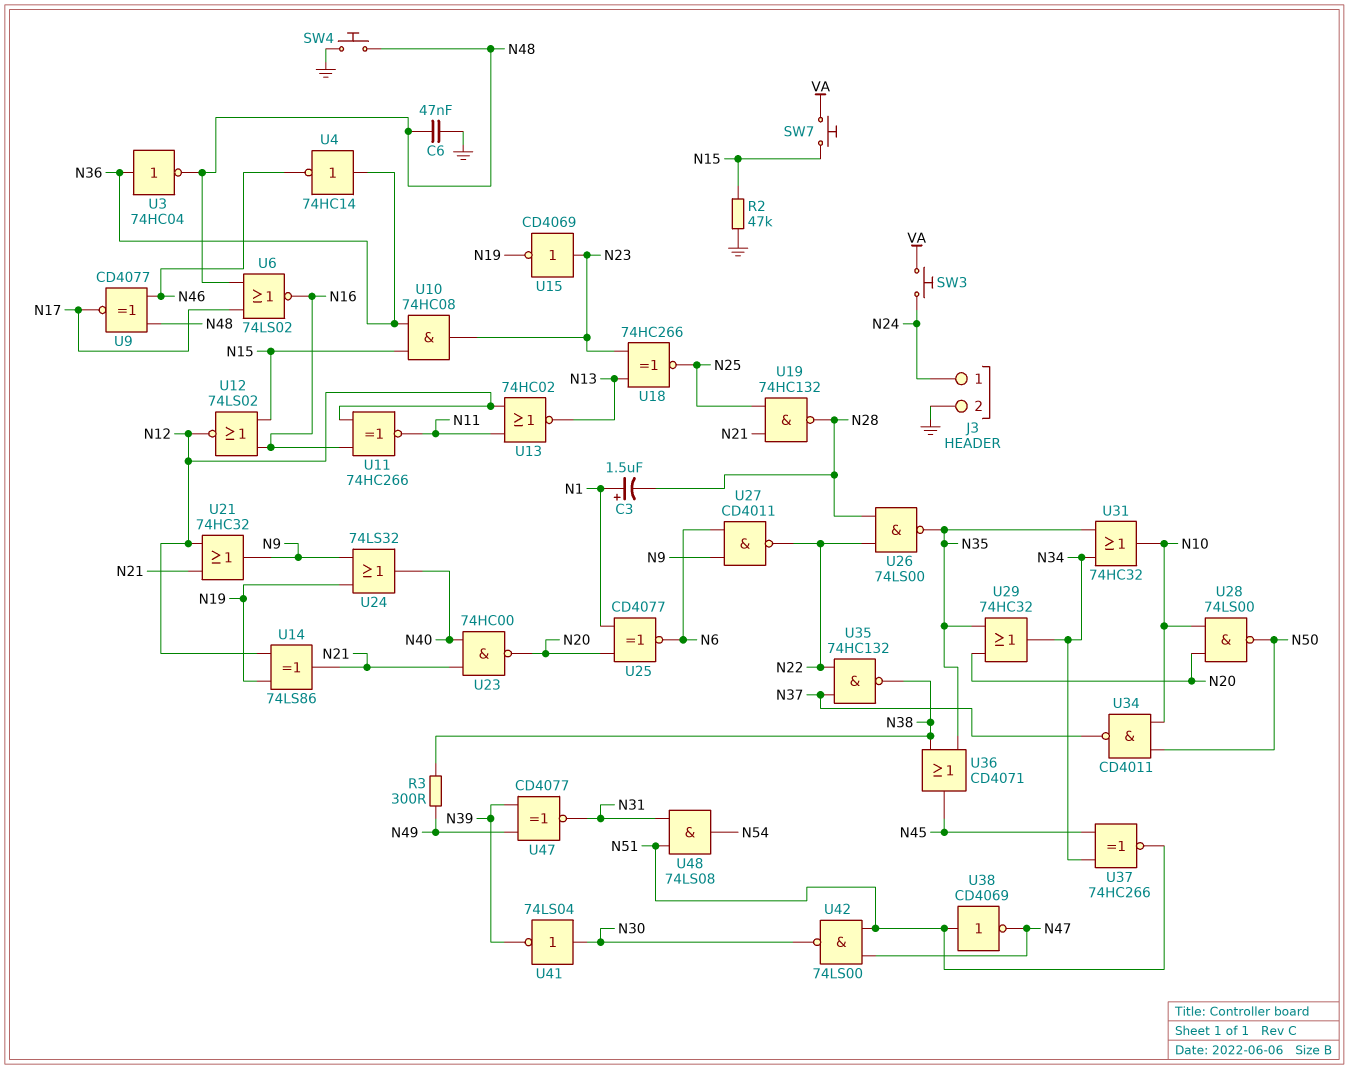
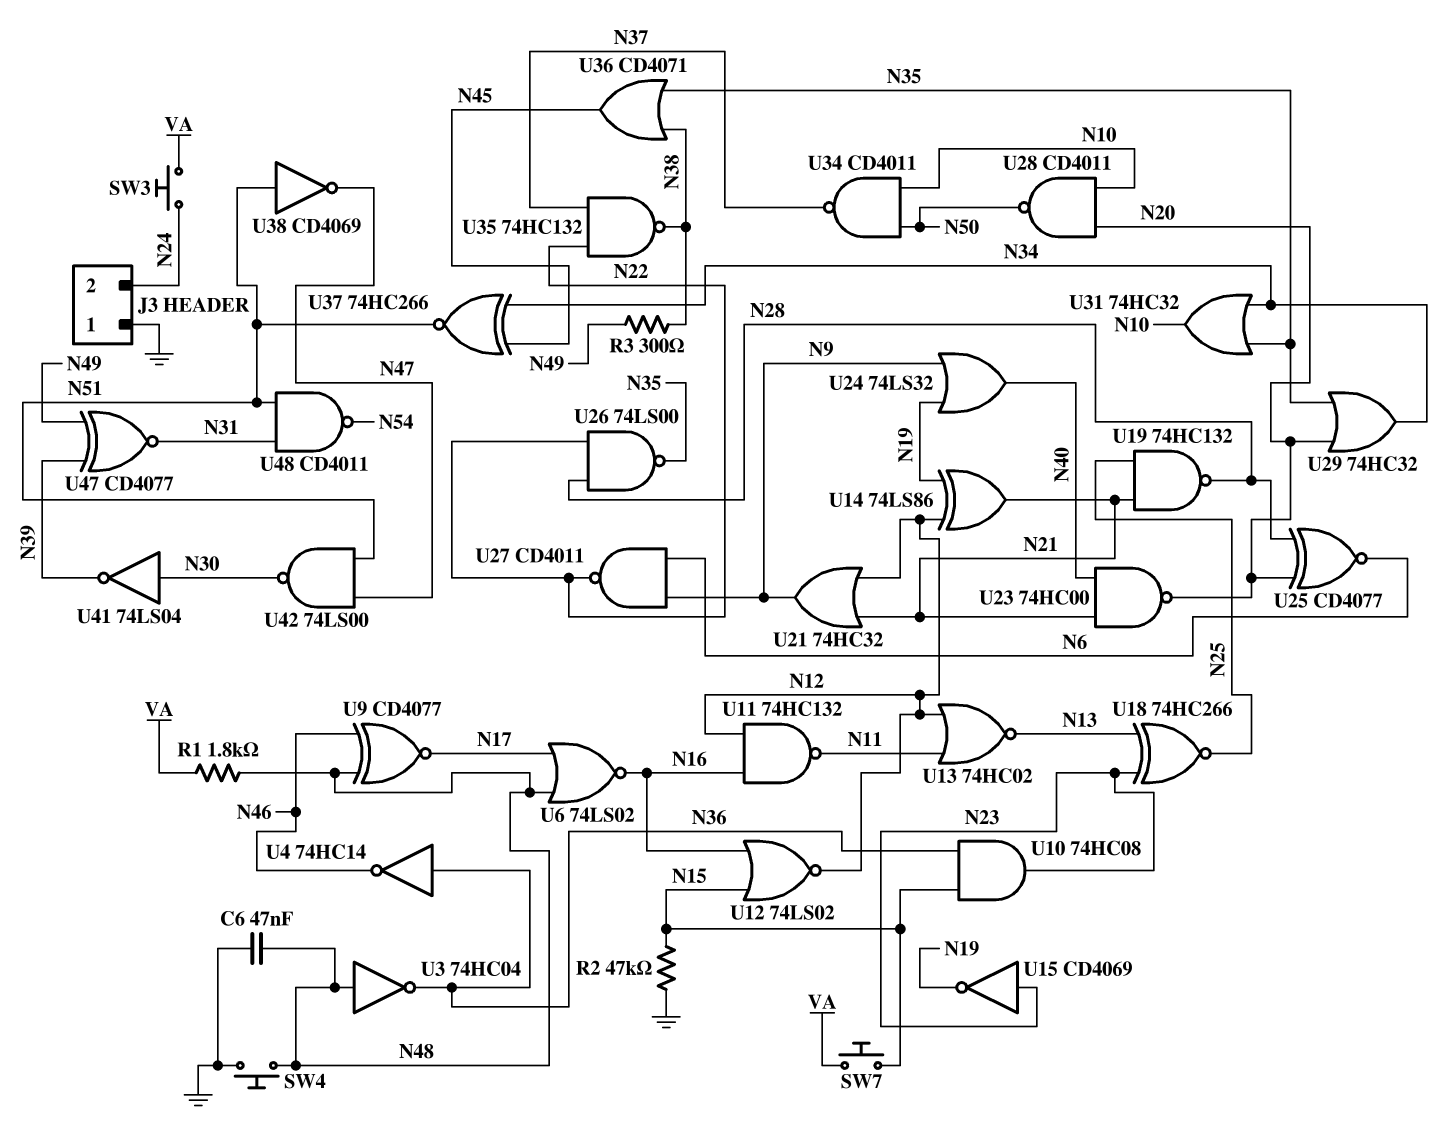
C3: 1.5uF (plus N1, minus N28) -> none
J3 pin 1: N24 -> GND
J3 pin 2: GND -> N24
R1: none -> 1.8k (N48, VA)
U3: NOT 74HC04 (in N36, out N48) -> NOT 74HC04 (in N48, out N36)
U11: XNOR 74HC266 (in N12, in N16, out N11) -> NAND 74HC132 (in N12, in N16, out N11)
U25: XNOR CD4077 (in N1, in N20, out N6) -> XNOR CD4077 (in N20, in N28, out N6)
U28: NAND 74LS00 (in N10, in N20, out N50) -> NAND CD4011 (in N10, in N20, out N50)
U48: AND 74LS08 (in N31, in N51, out N54) -> NAND CD4011 (in N31, in N51, out N54)

